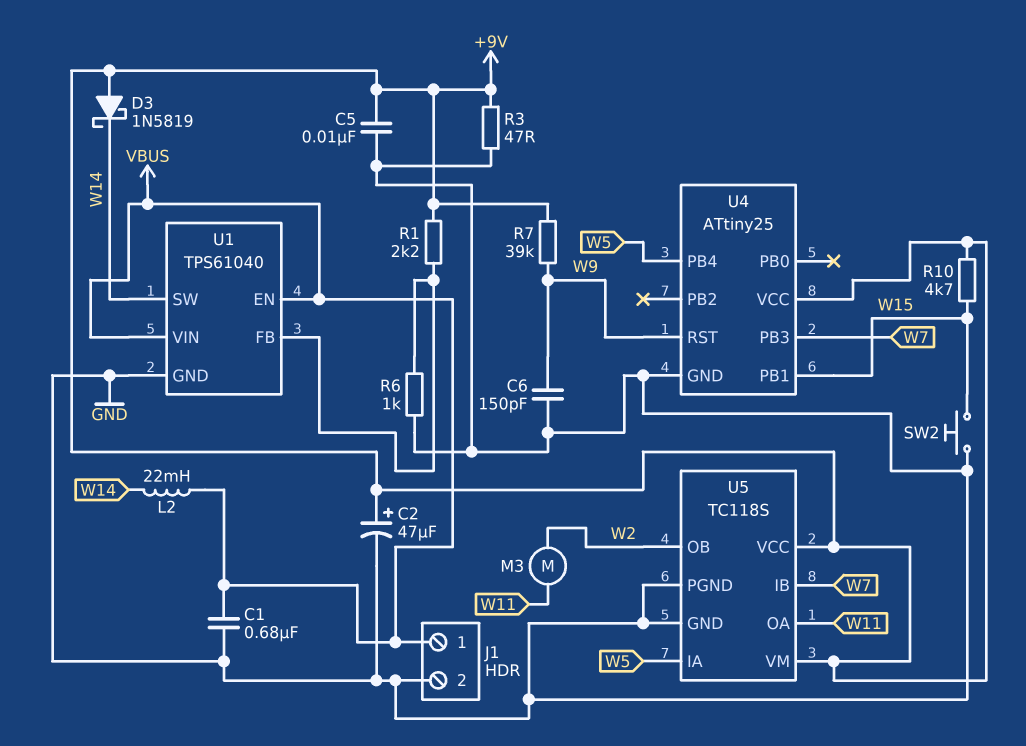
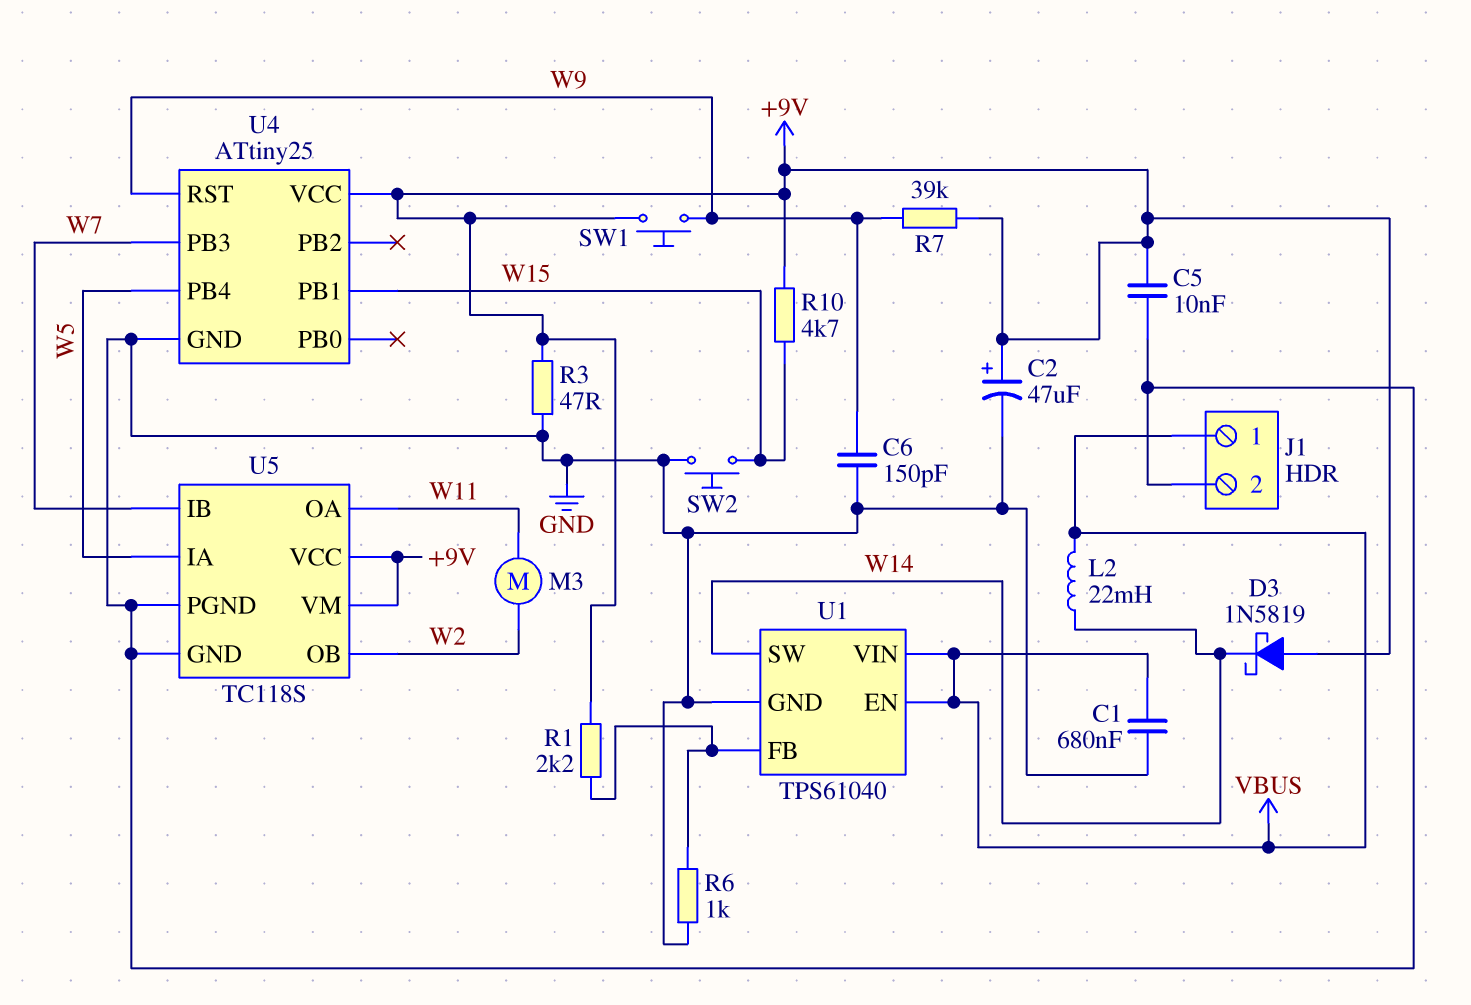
SW1: none -> button (+9V, W9)

